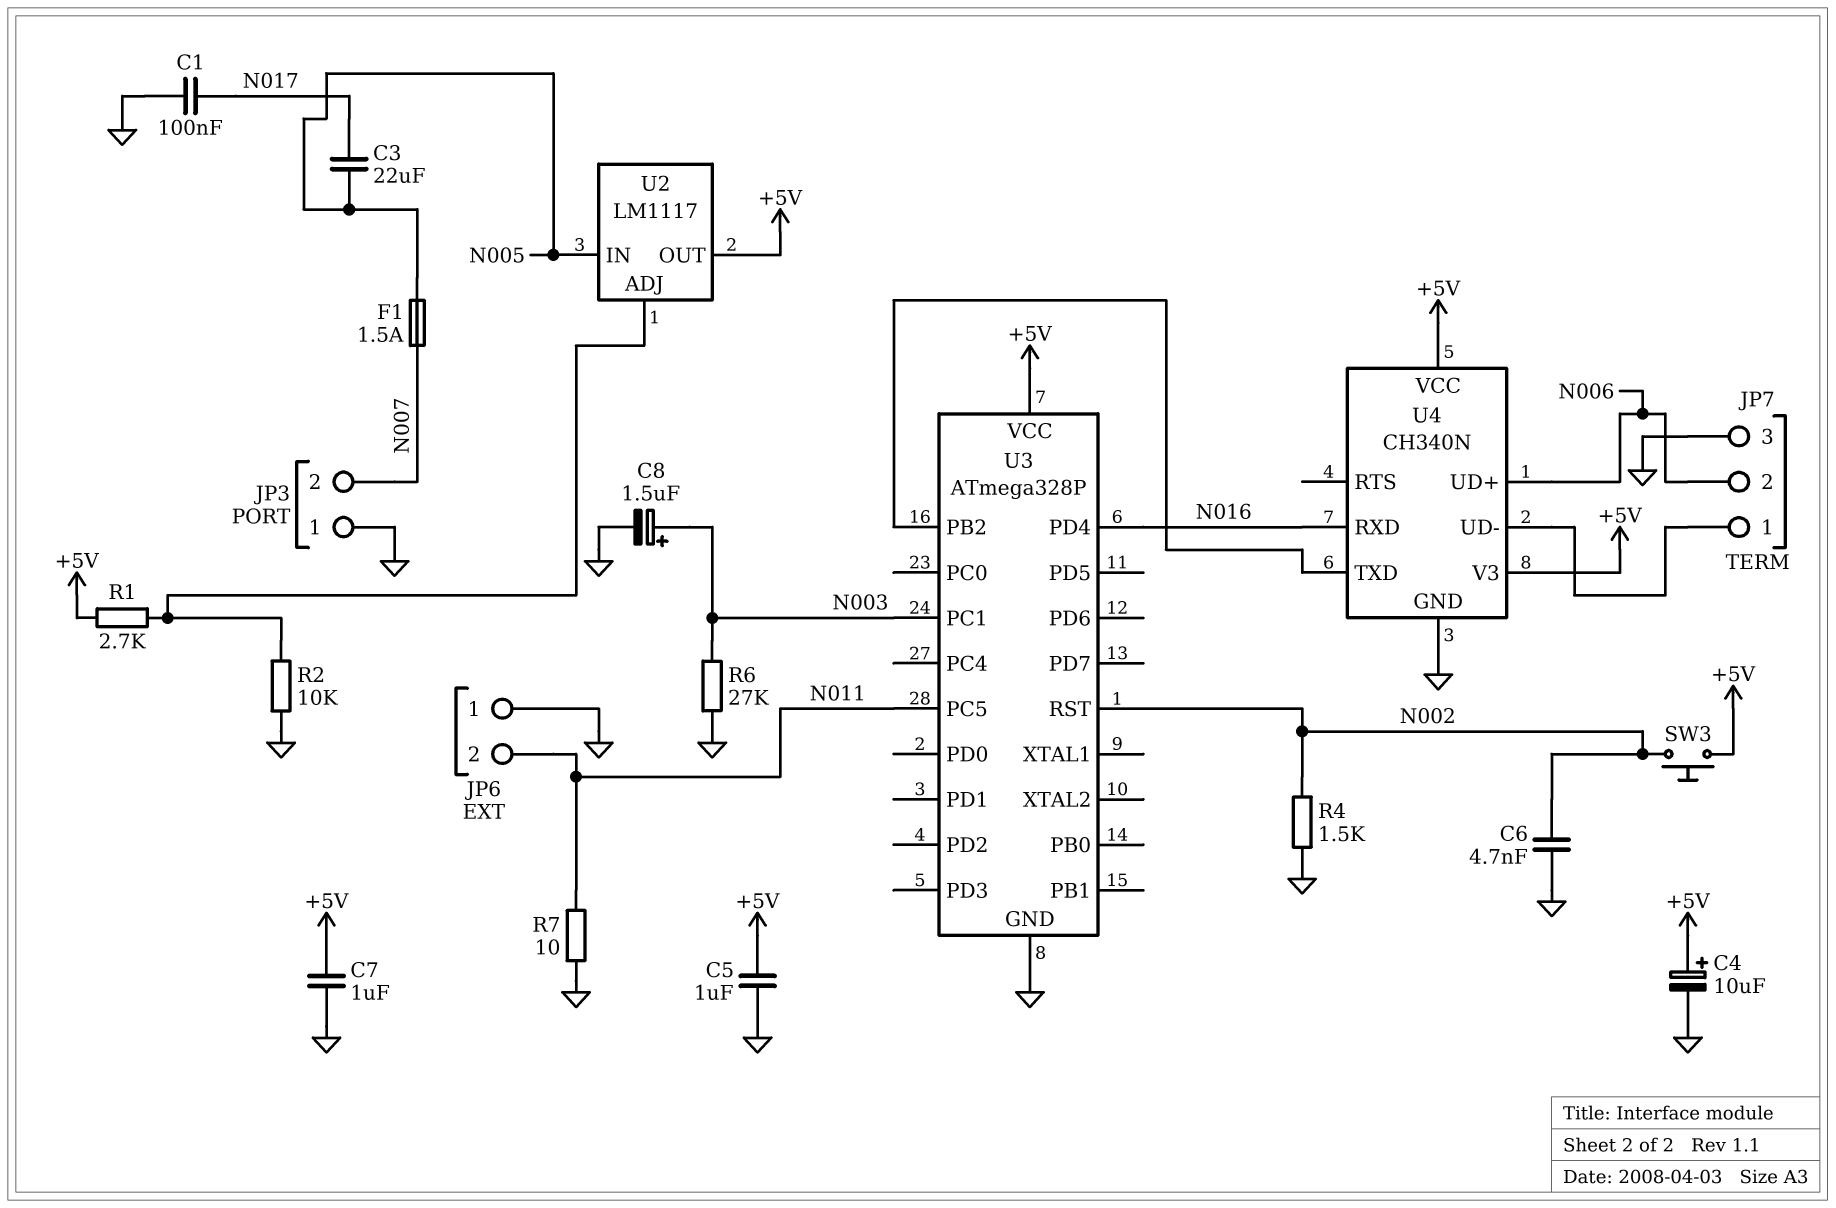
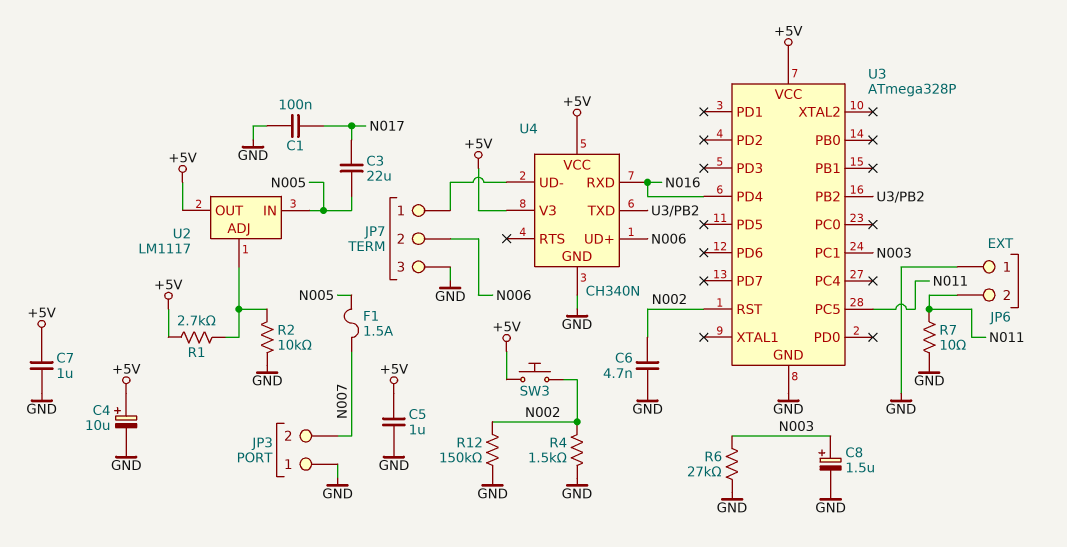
R12: none -> 150k (GND, N002)

